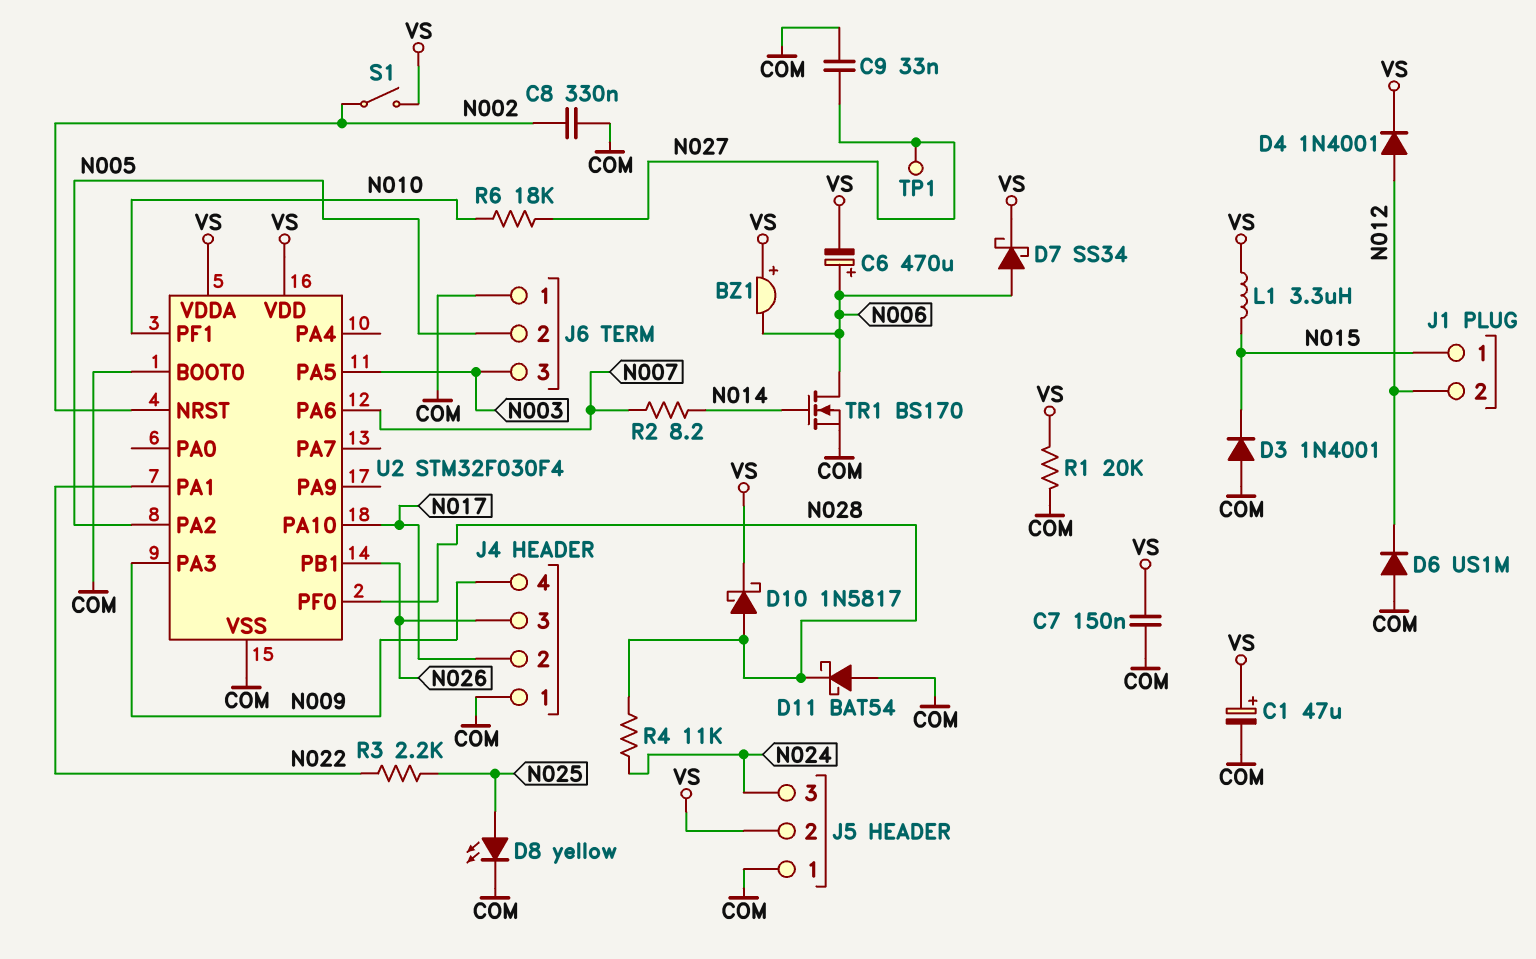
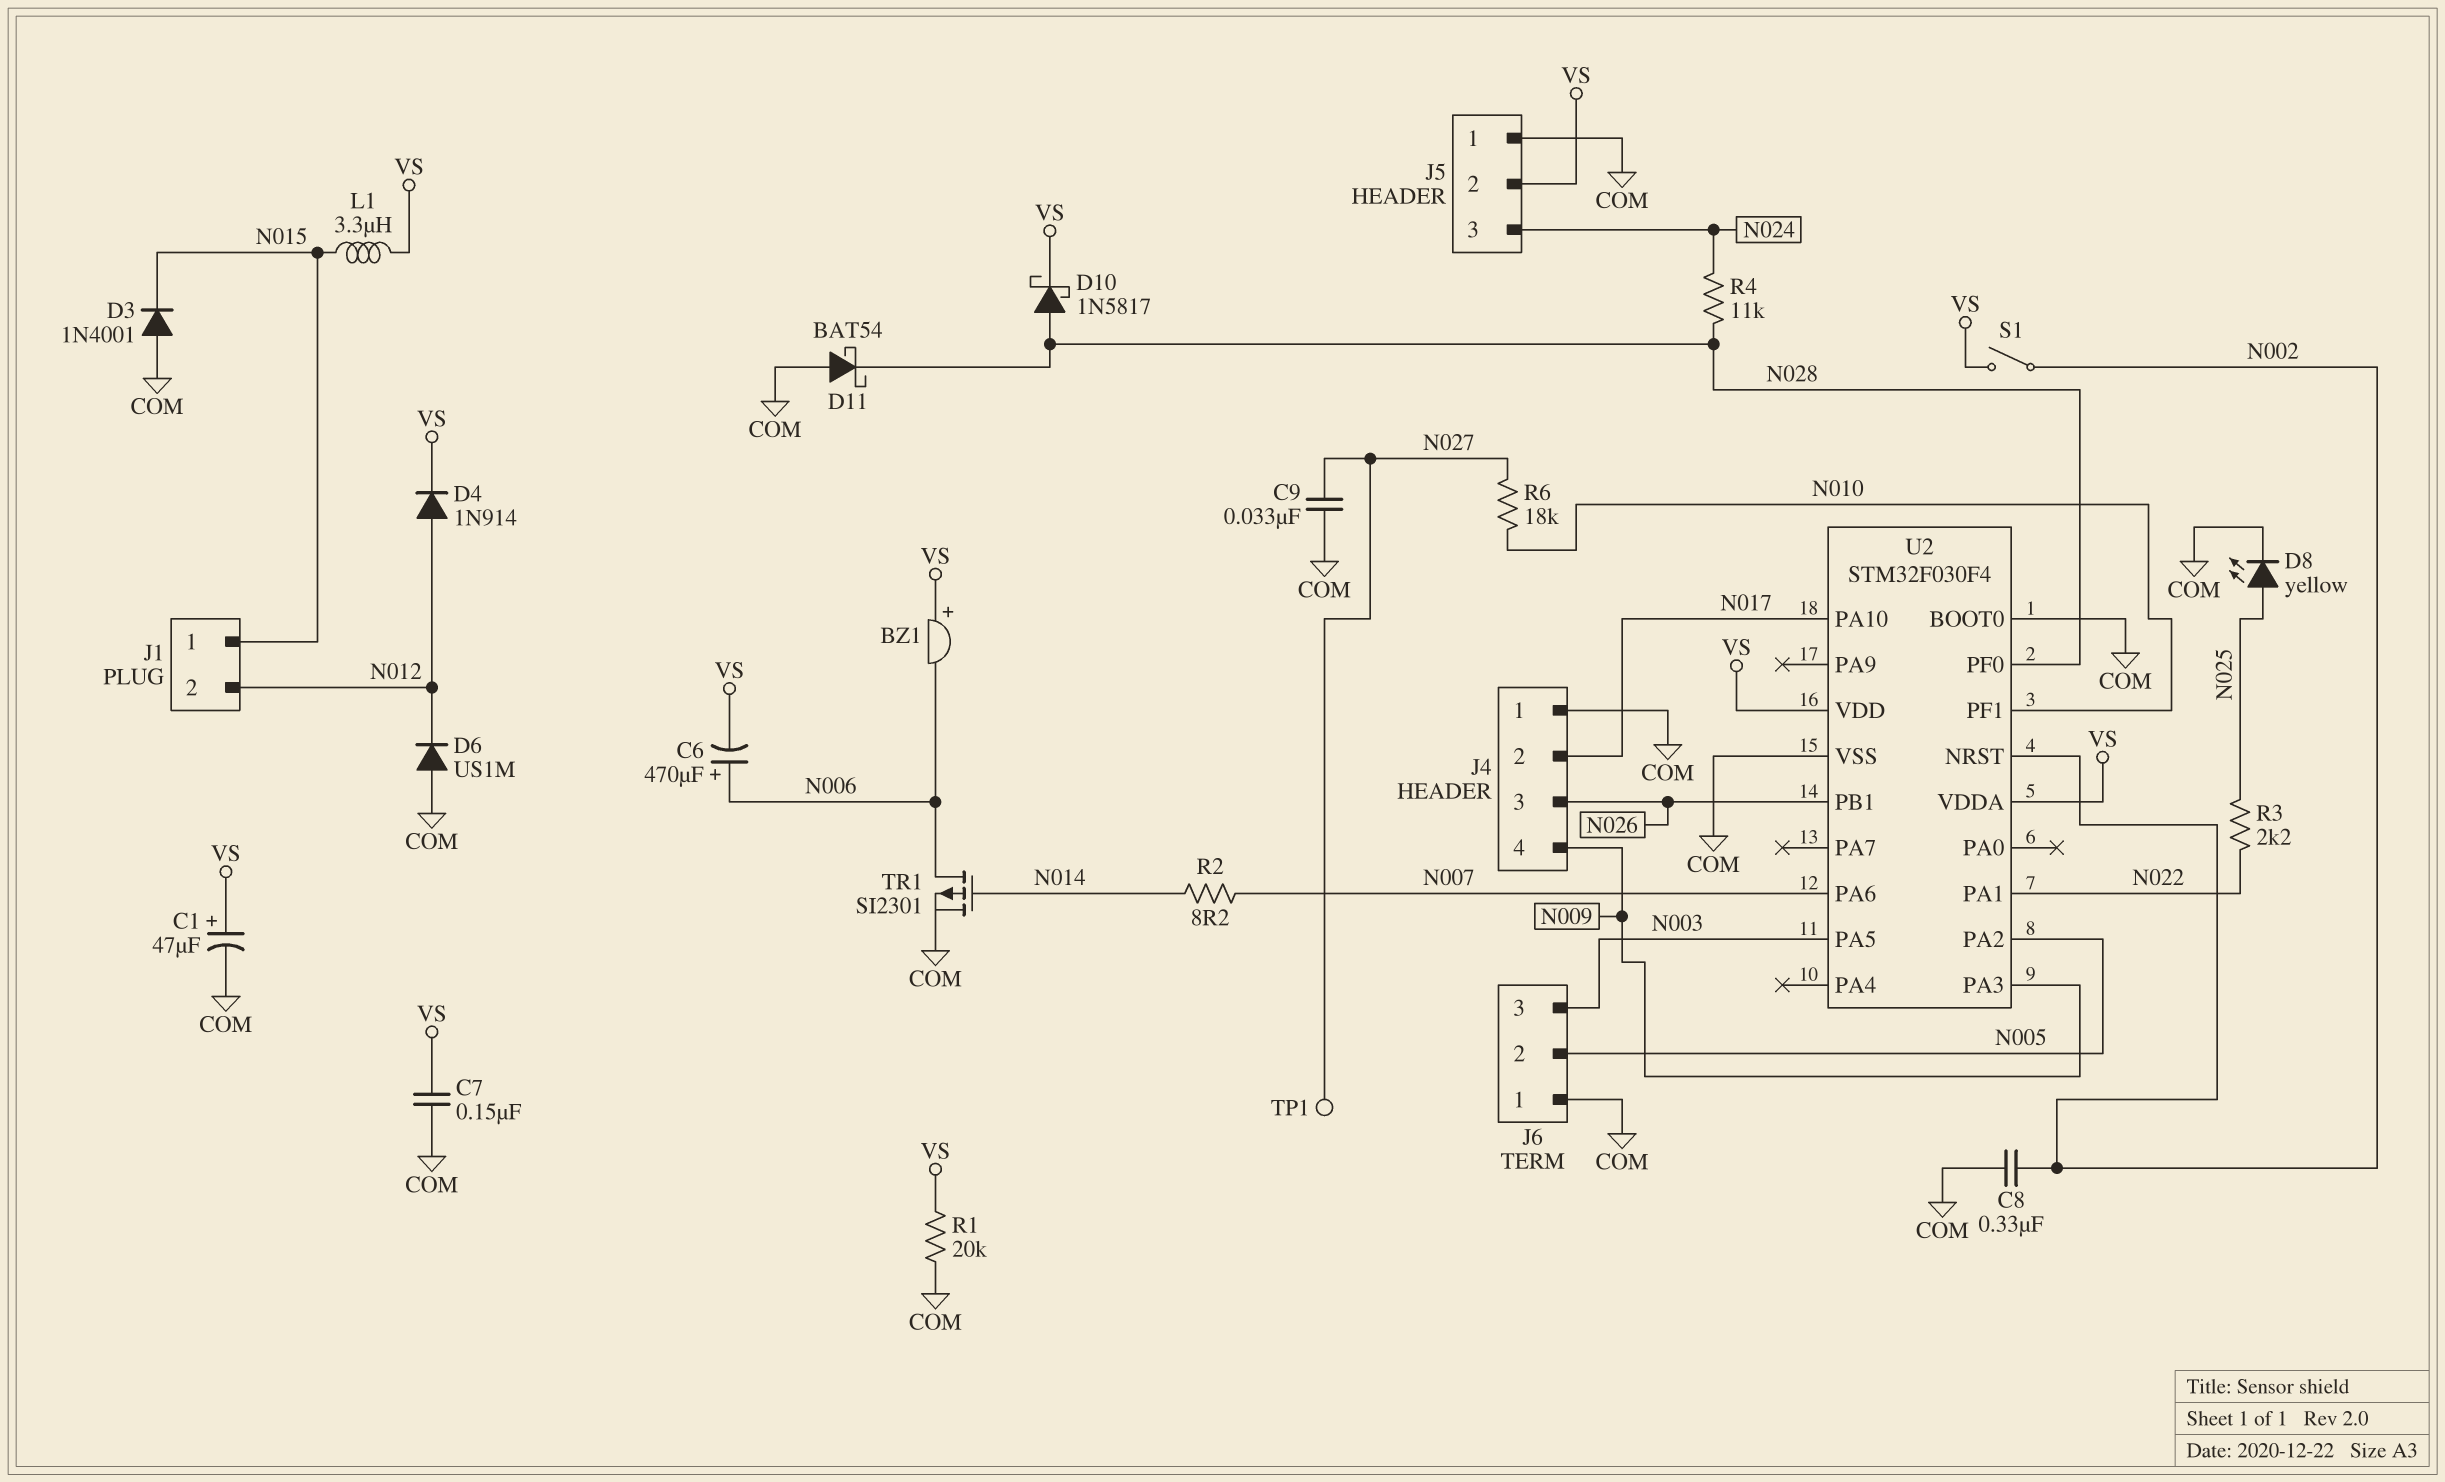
D4: diode 1N4001 (A N012, K VS) -> diode 1N914 (A N012, K VS)
D7: schottky SS34 (A N006, K VS) -> none
TR1: NMOS BS170 (G N014, D N006, S COM) -> PMOS SI2301 (G N014, D N006, S COM)

